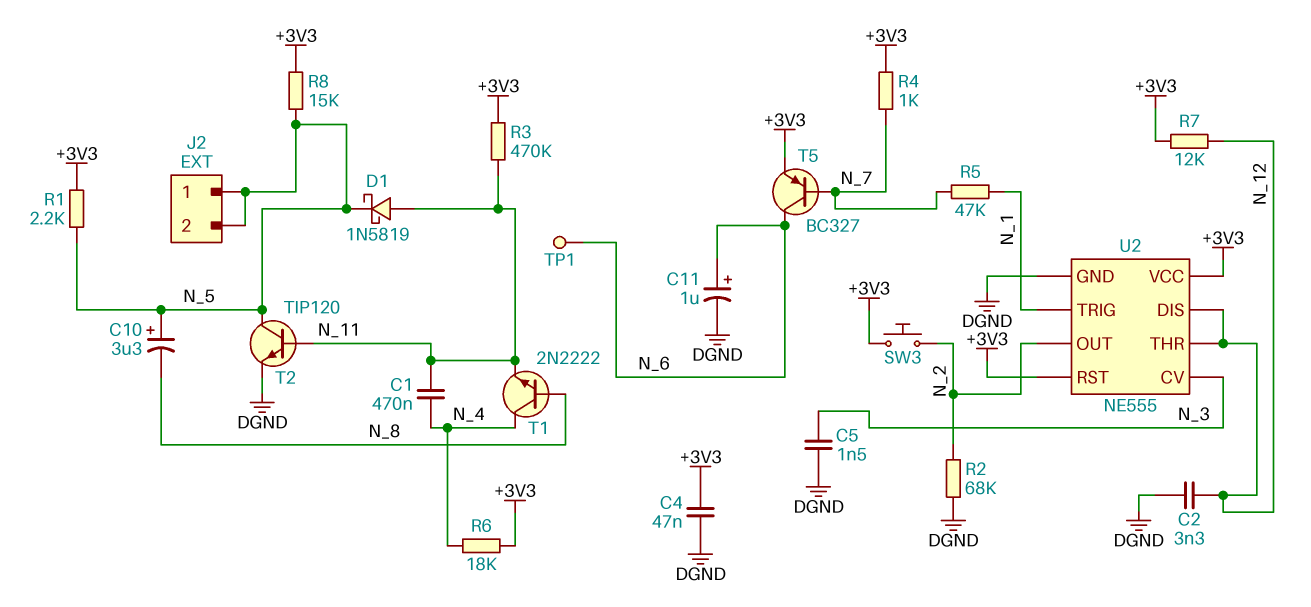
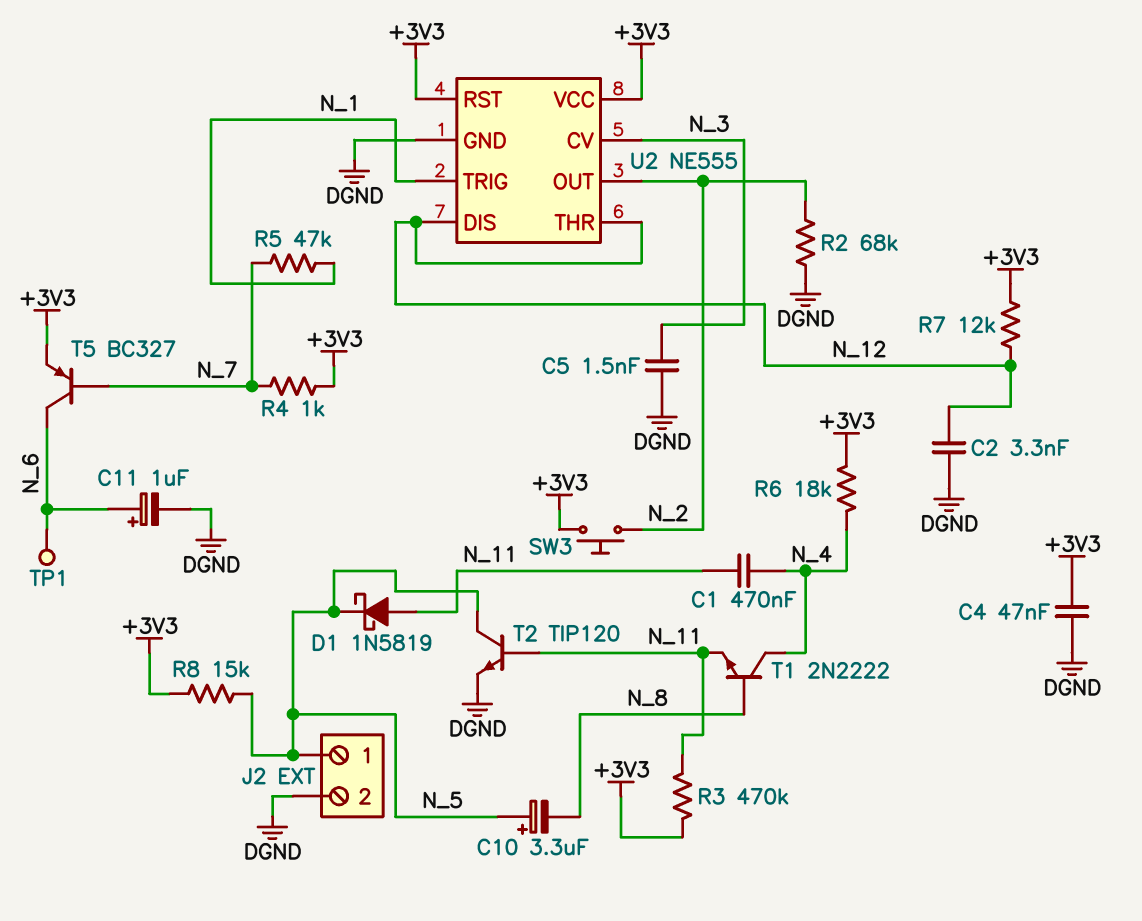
J2 pin 2: N_5 -> DGND
R1: 2.2k (+3V3, N_5) -> none

